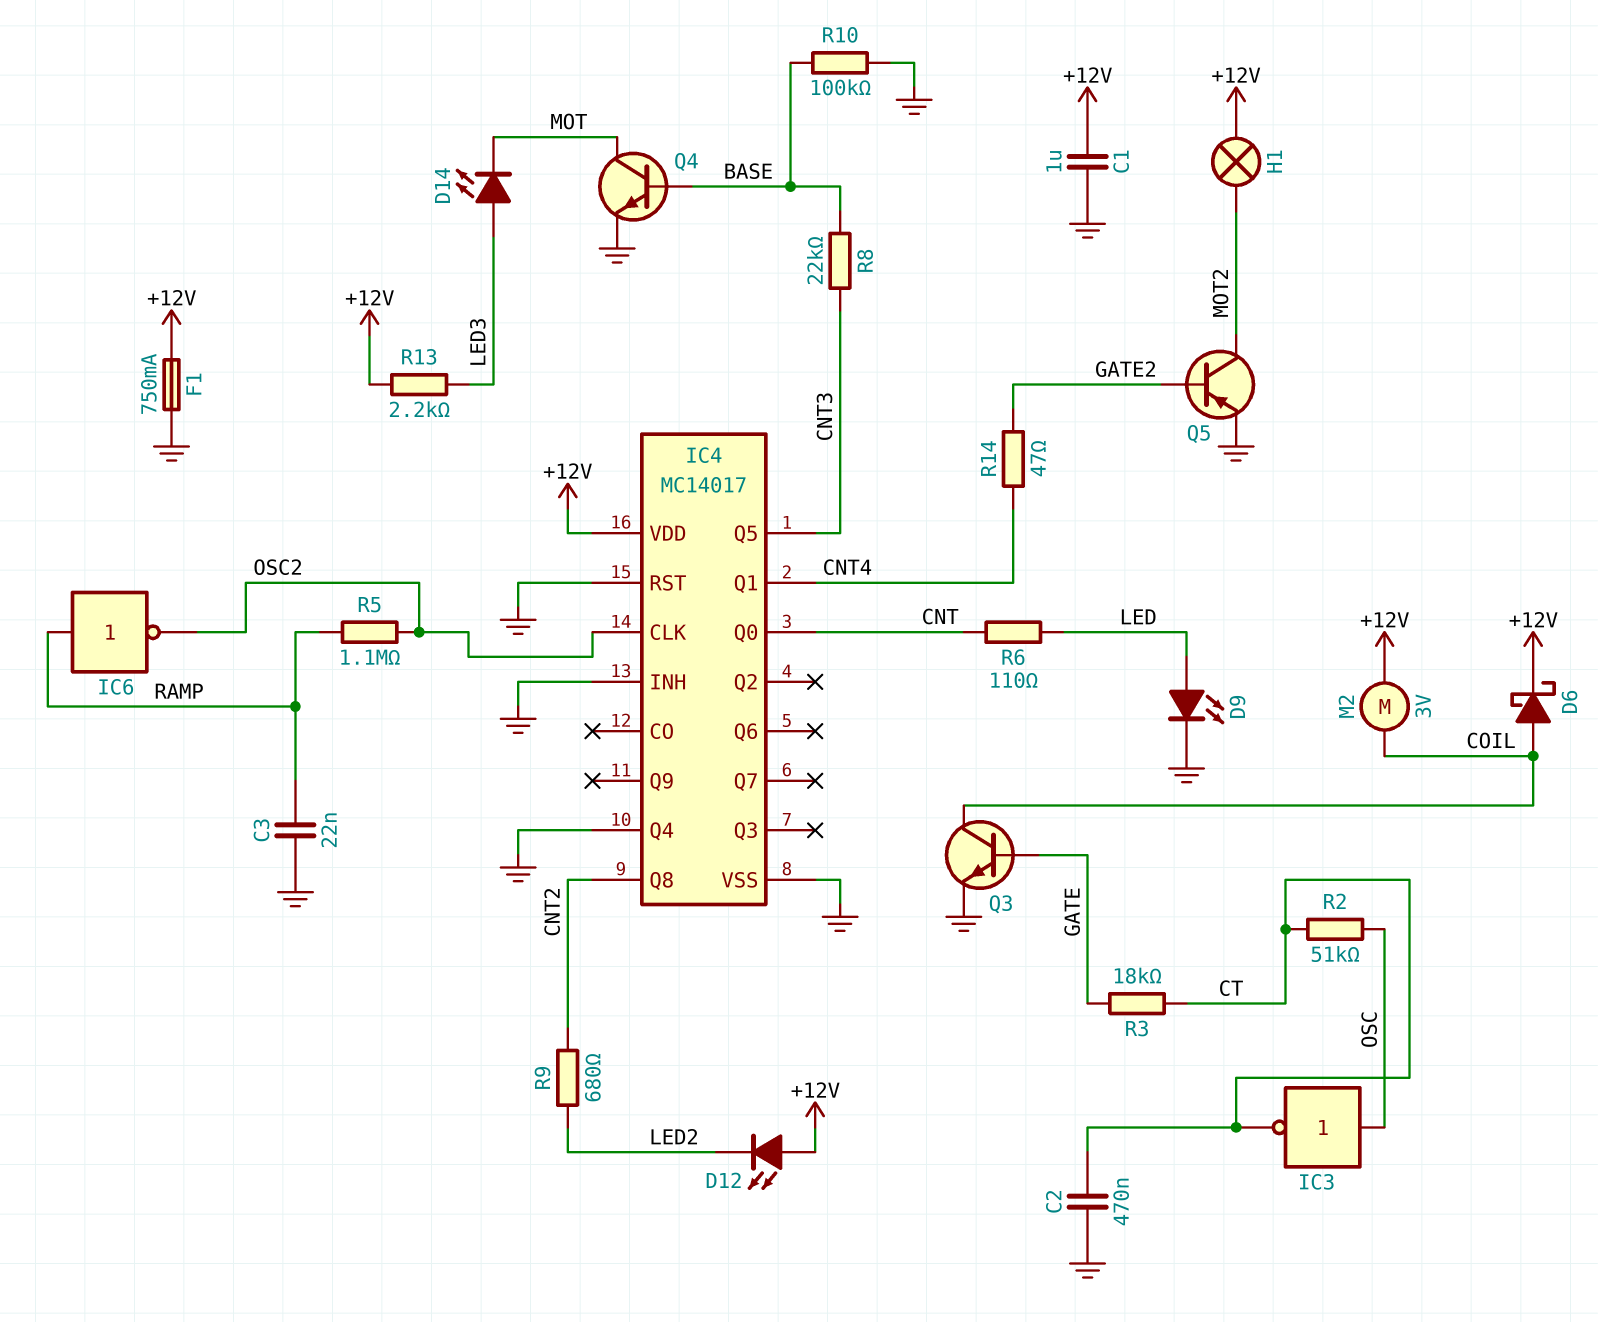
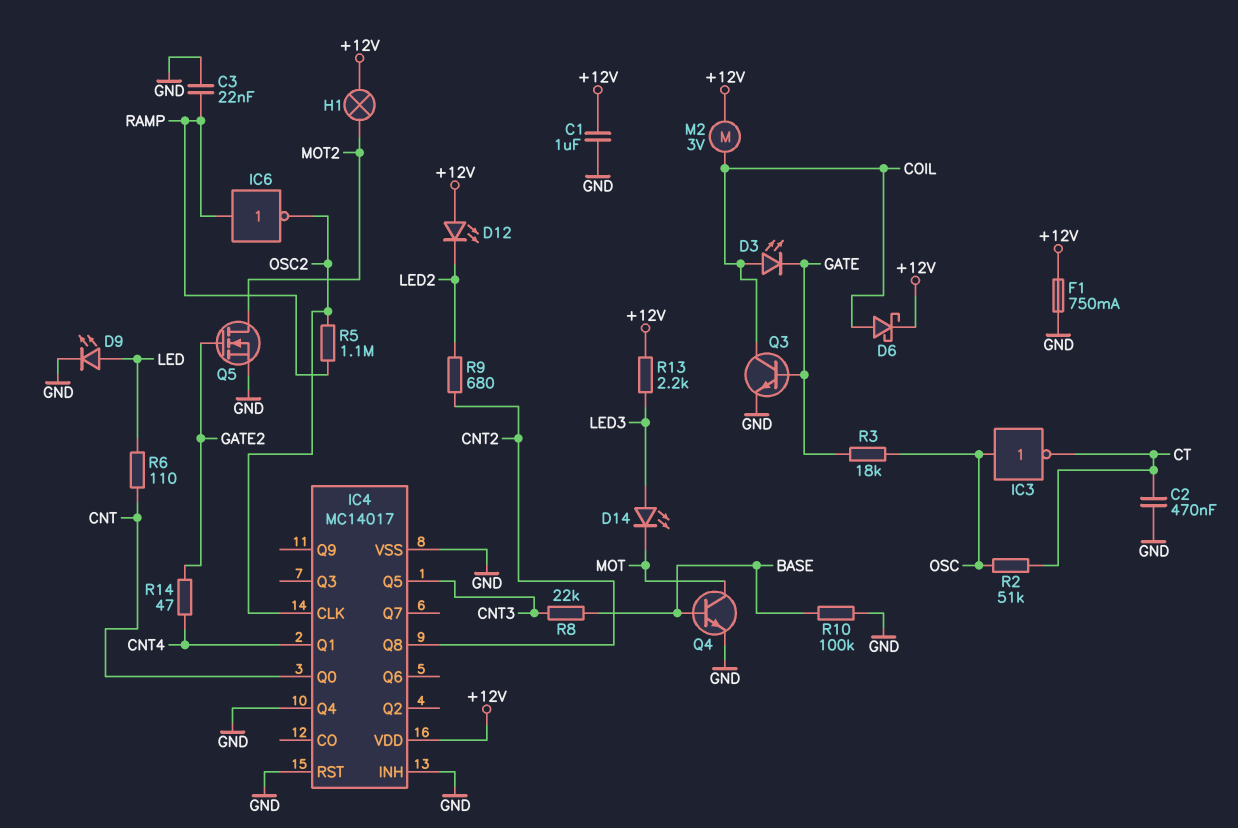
D3: none -> LED (A COIL, K GATE)
Q5: PNP (B GATE2, C MOT2, E GND) -> NMOS (G GATE2, D MOT2, S GND)
R3: 18k (CT, GATE) -> 18k (GATE, OSC)

